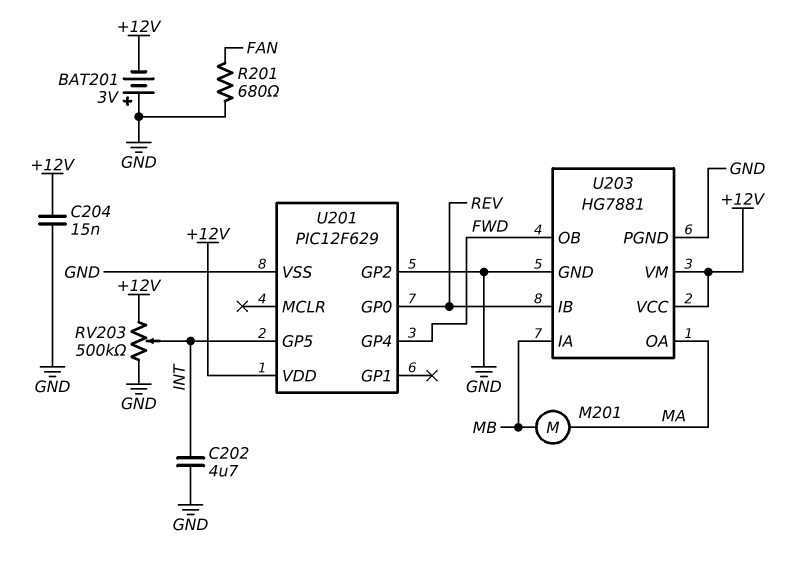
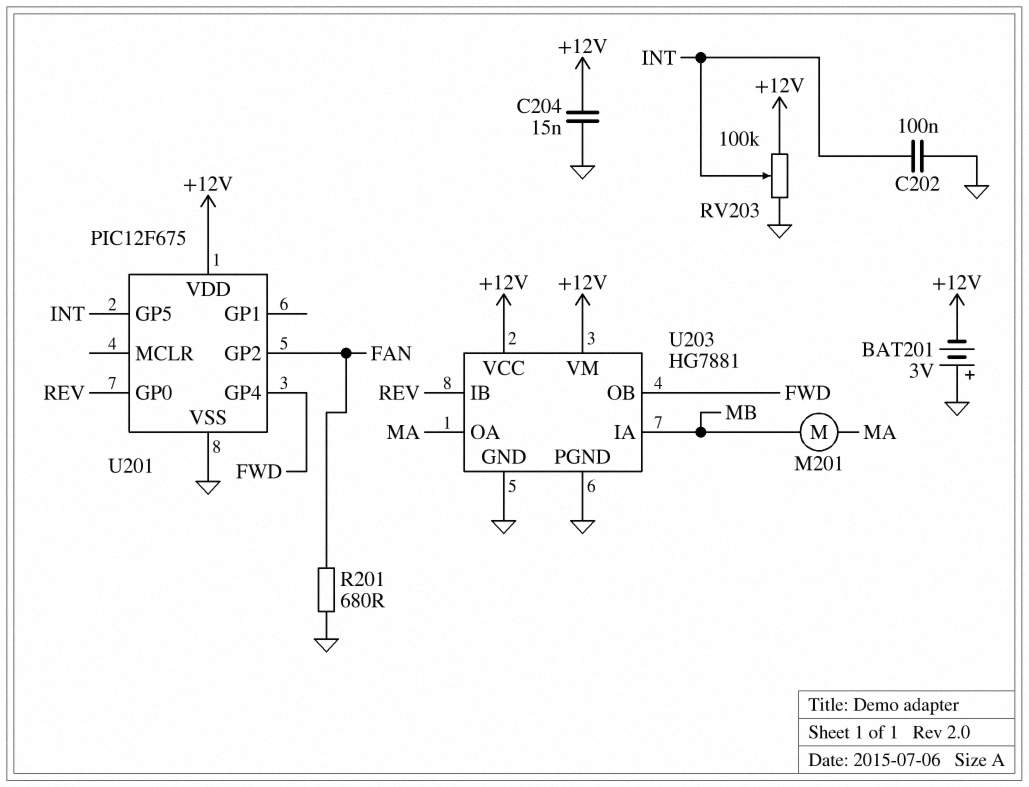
C202: 4.7uF (GND, INT) -> 100nF (GND, INT)
RV203: 500k (+12V, GND, wiper INT) -> 100k (+12V, GND, wiper INT)
U201: PIC12F629 -> PIC12F675
U201 pin GP2: GND -> FAN

